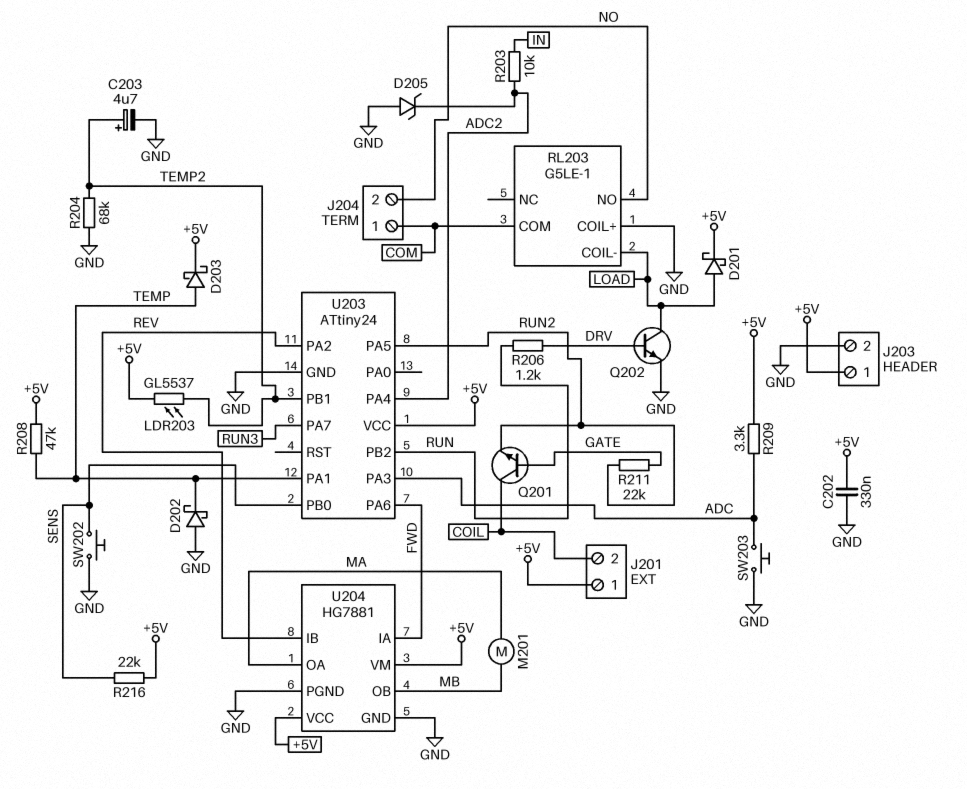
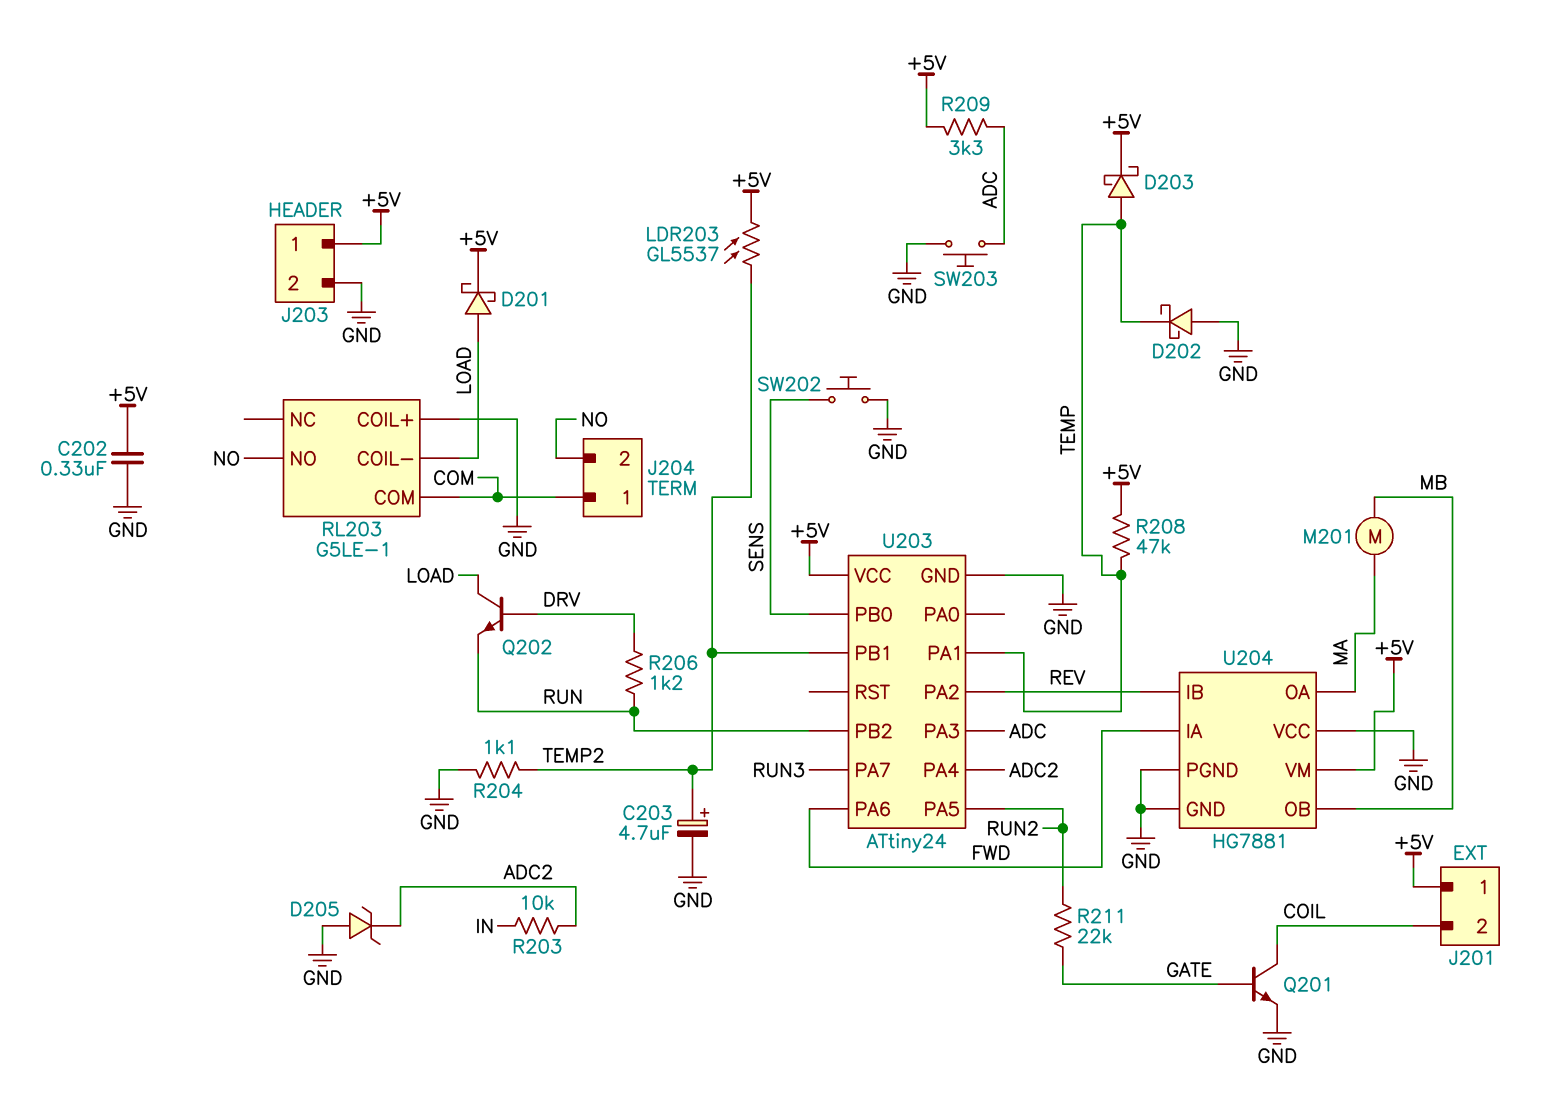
Q201: NPN (B GATE, C COIL, E RUN2) -> NPN (B GATE, C COIL, E GND)
Q202: NPN (B DRV, C LOAD, E GND) -> NPN (B DRV, C LOAD, E RUN)
R204: 68k (GND, TEMP2) -> 1.1k (GND, TEMP2)
R216: 22k (+5V, SENS) -> none
U204 pin VCC: +5V -> GND

